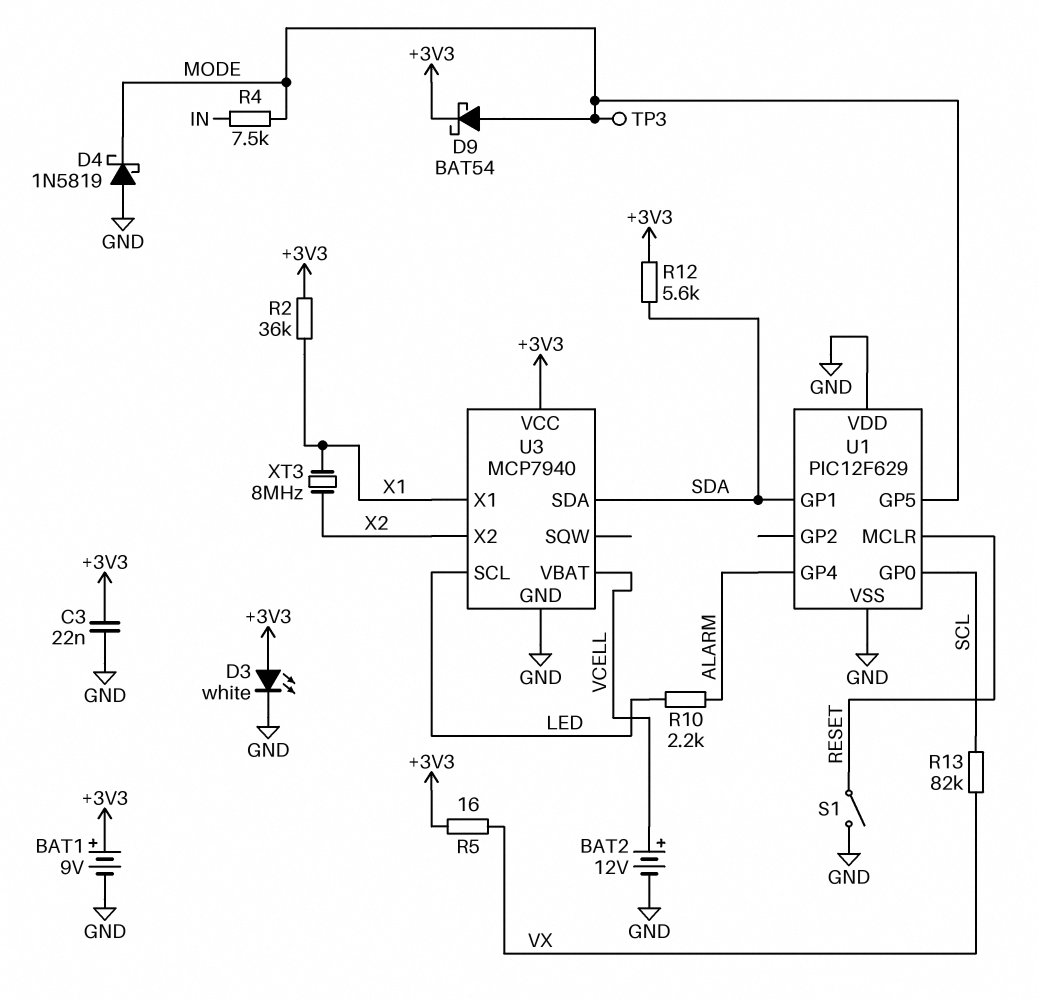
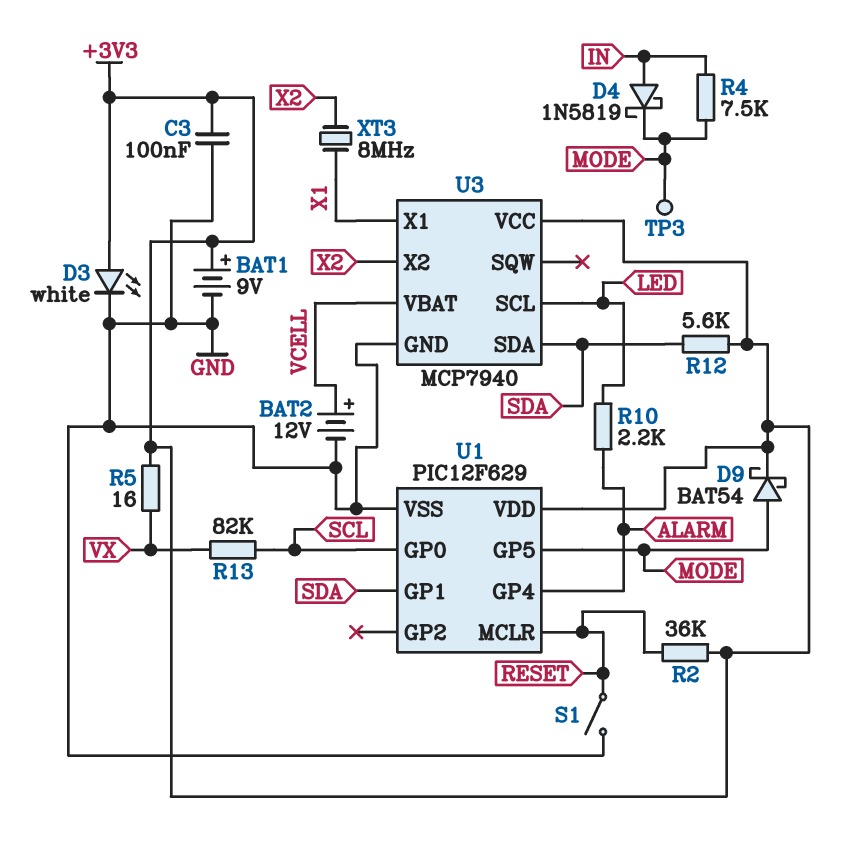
C3: 22nF (+3V3, GND) -> 100nF (+3V3, GND)
D4: schottky 1N5819 (A GND, K MODE) -> schottky 1N5819 (A IN, K MODE)
R2: 36k (+3V3, X1) -> 36k (+3V3, RESET)
U1 pin VDD: GND -> +3V3

